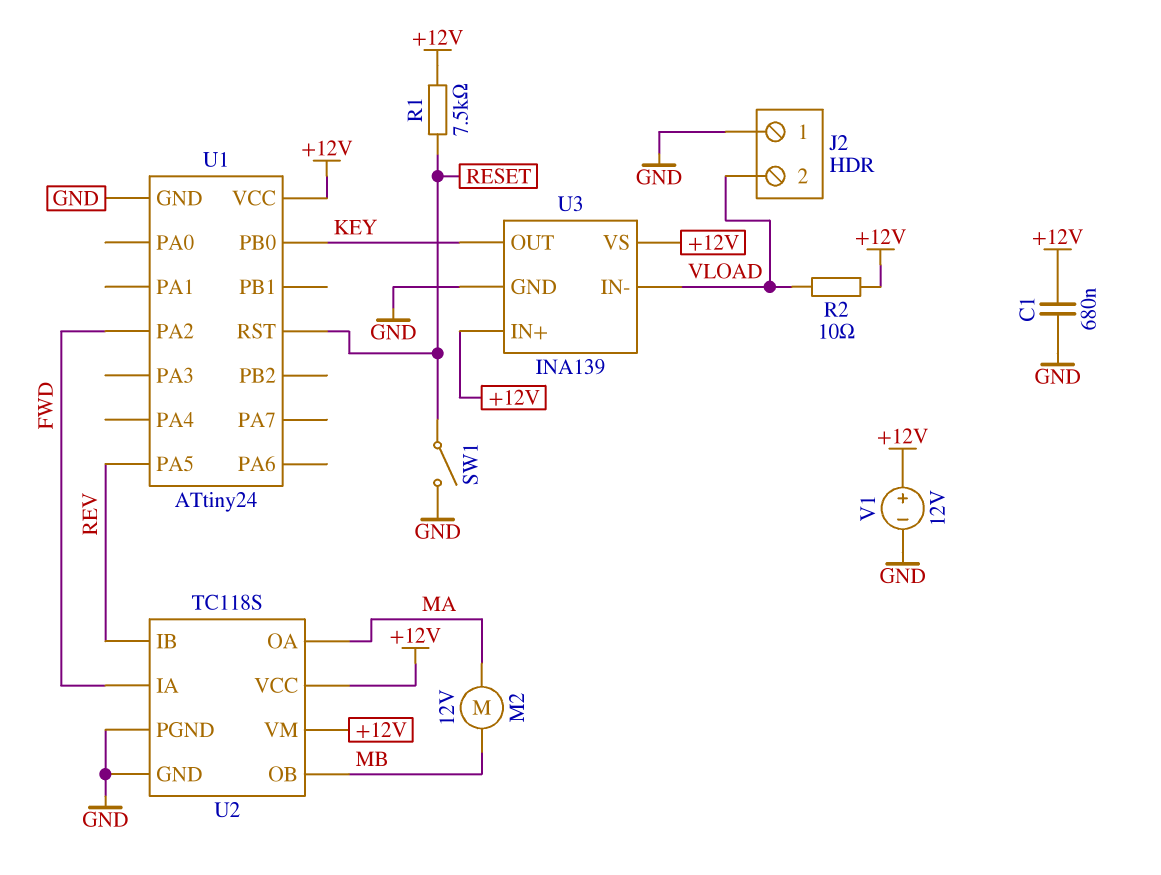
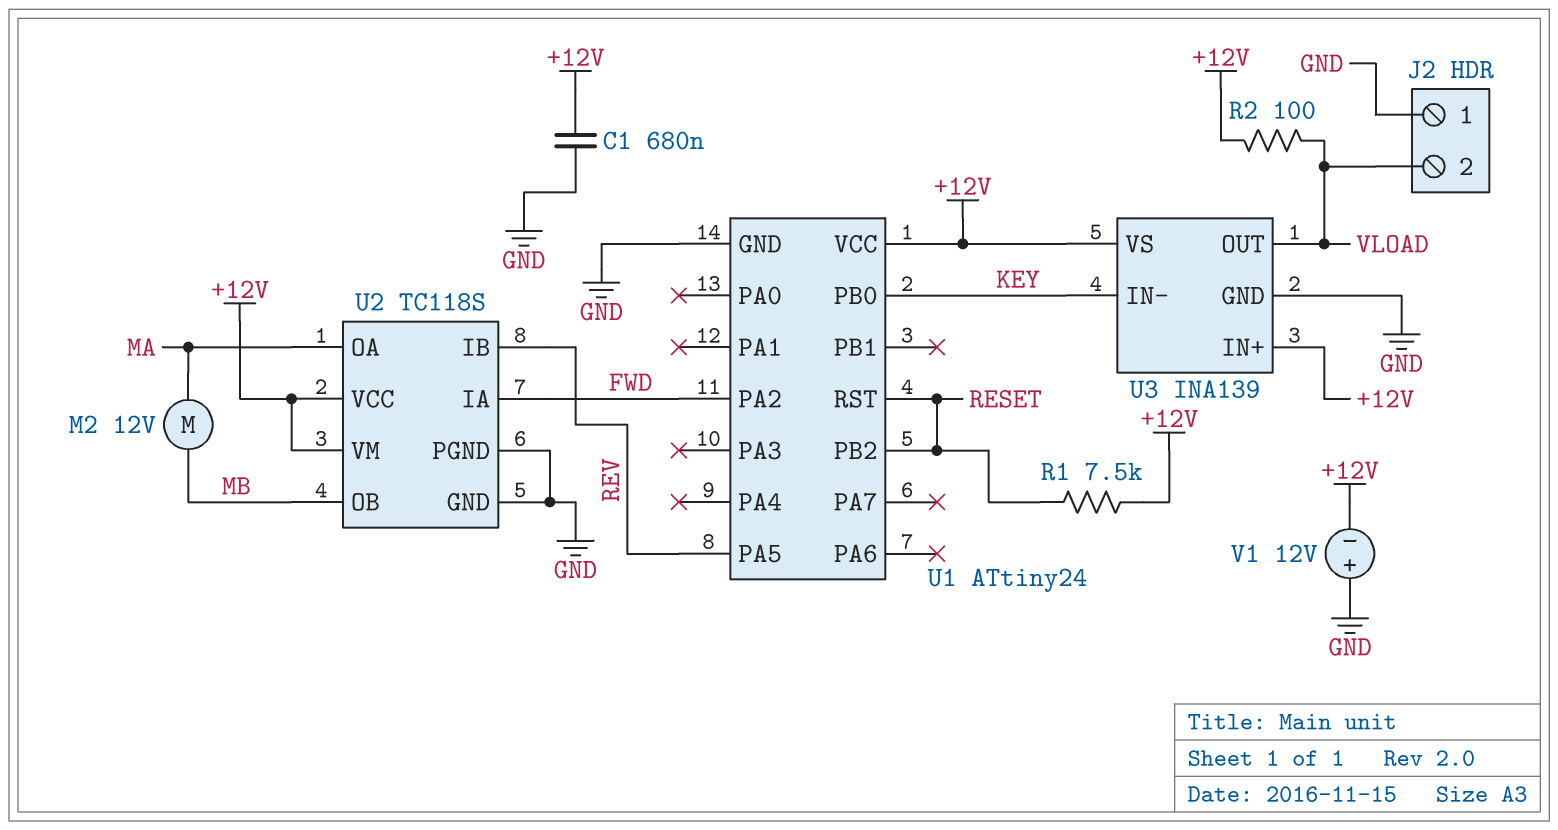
R2: 10 (+12V, VLOAD) -> 100 (+12V, VLOAD)
SW1: switch (GND, RESET) -> none
U1 pin PB2: none -> RESET
U3 pin IN-: VLOAD -> KEY
U3 pin OUT: KEY -> VLOAD
V1: 12V (plus +12V, minus GND) -> 12V (plus GND, minus +12V)

